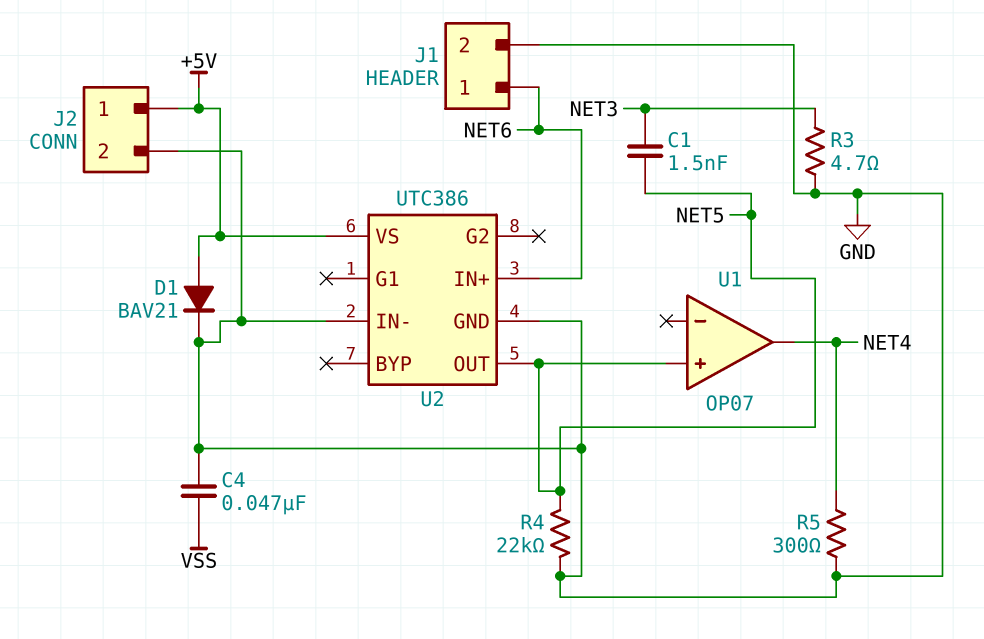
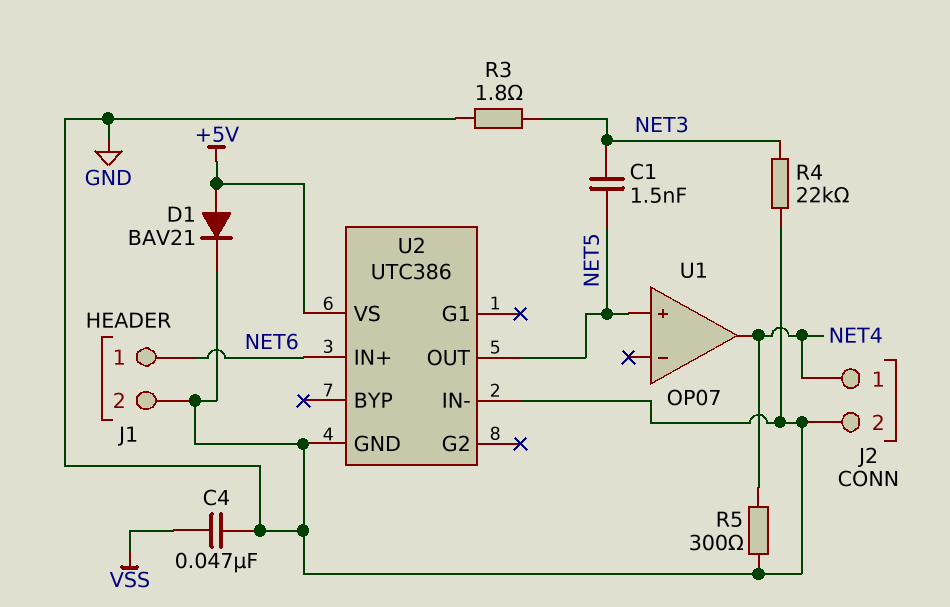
J2 pin 1: +5V -> NET4
R3: 4.7 (GND, NET3) -> 1.8 (GND, NET3)
R4: 22k (GND, NET5) -> 22k (GND, NET3)

